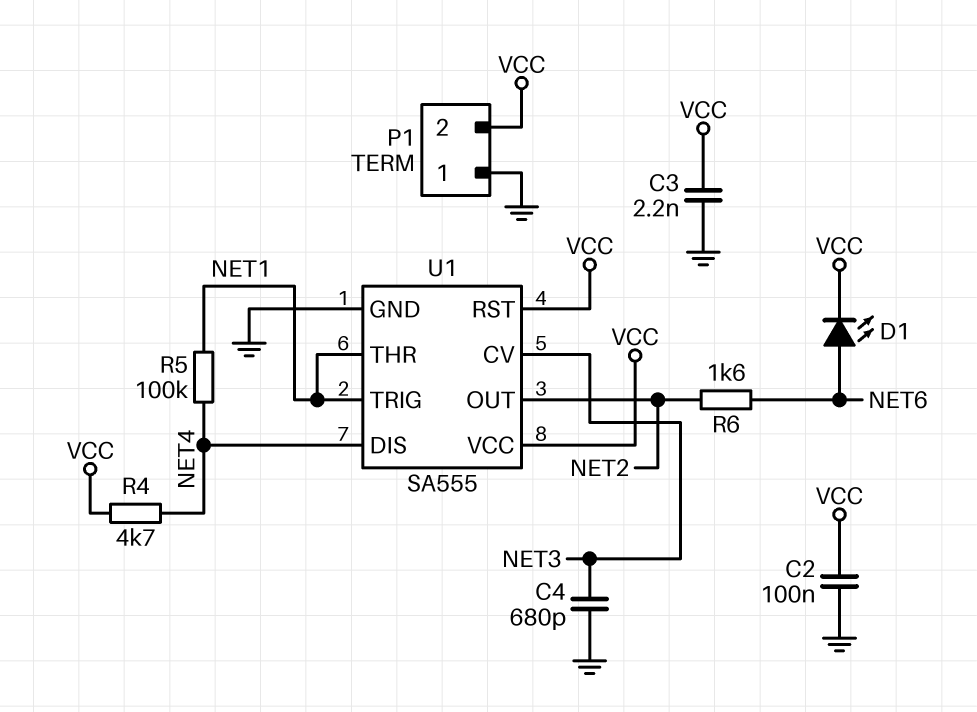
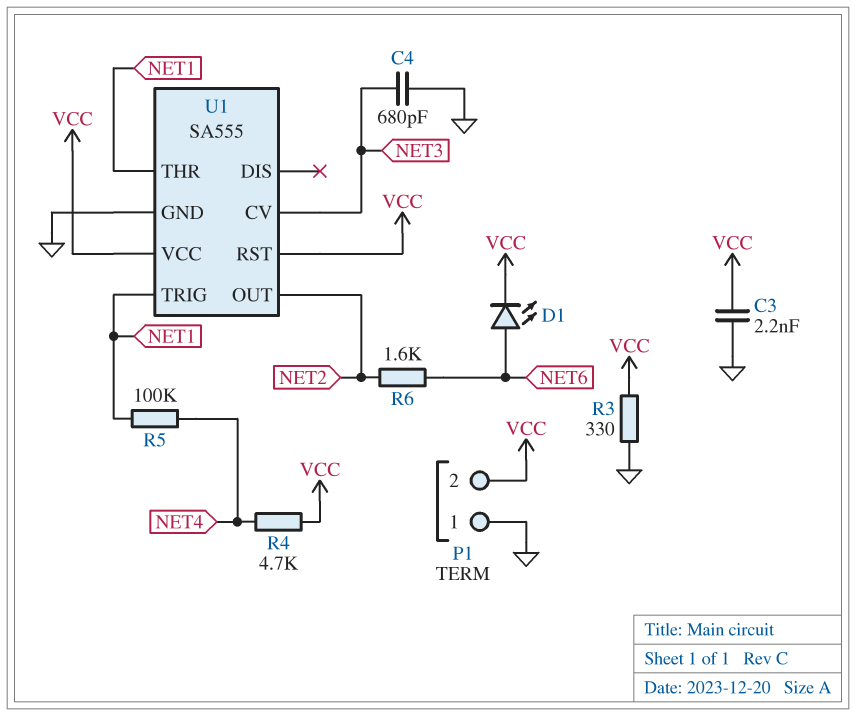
C2: 100nF (GND, VCC) -> none
R3: none -> 330 (GND, VCC)
U1 pin DIS: NET4 -> none

